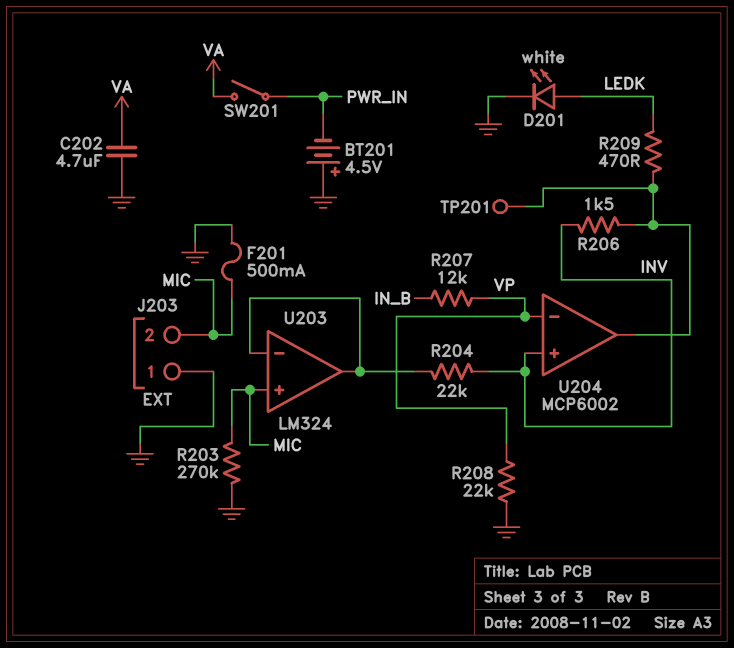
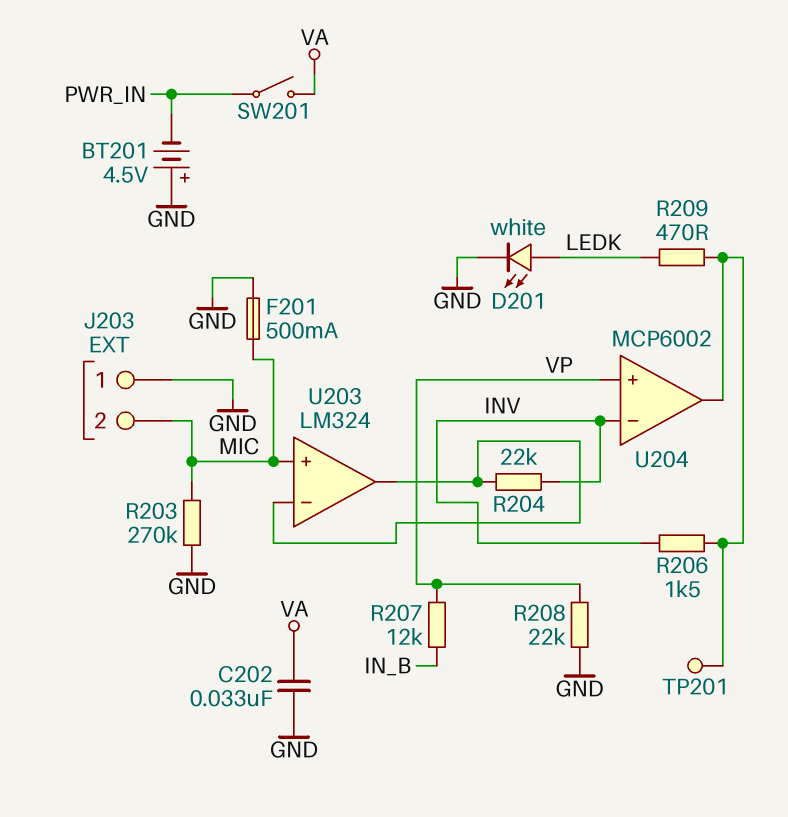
C202: 4.7uF (GND, VA) -> 33nF (GND, VA)
U204 pin in+: INV -> VP
U204 pin in-: VP -> INV

